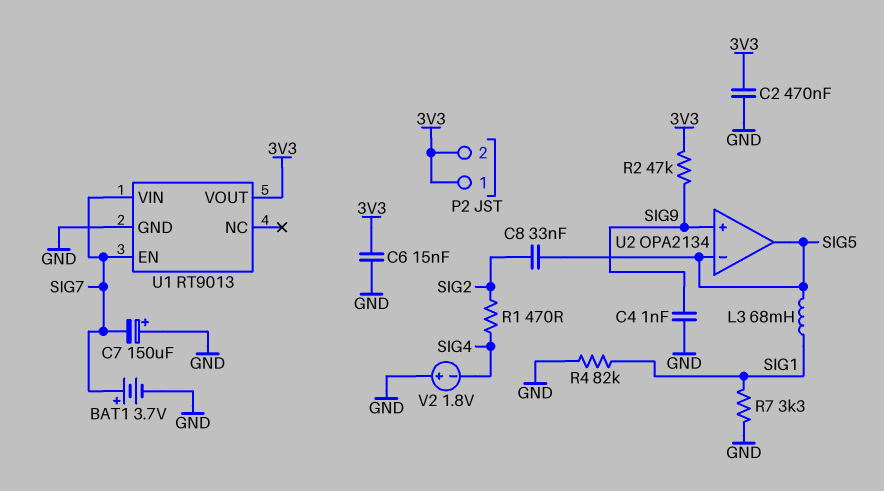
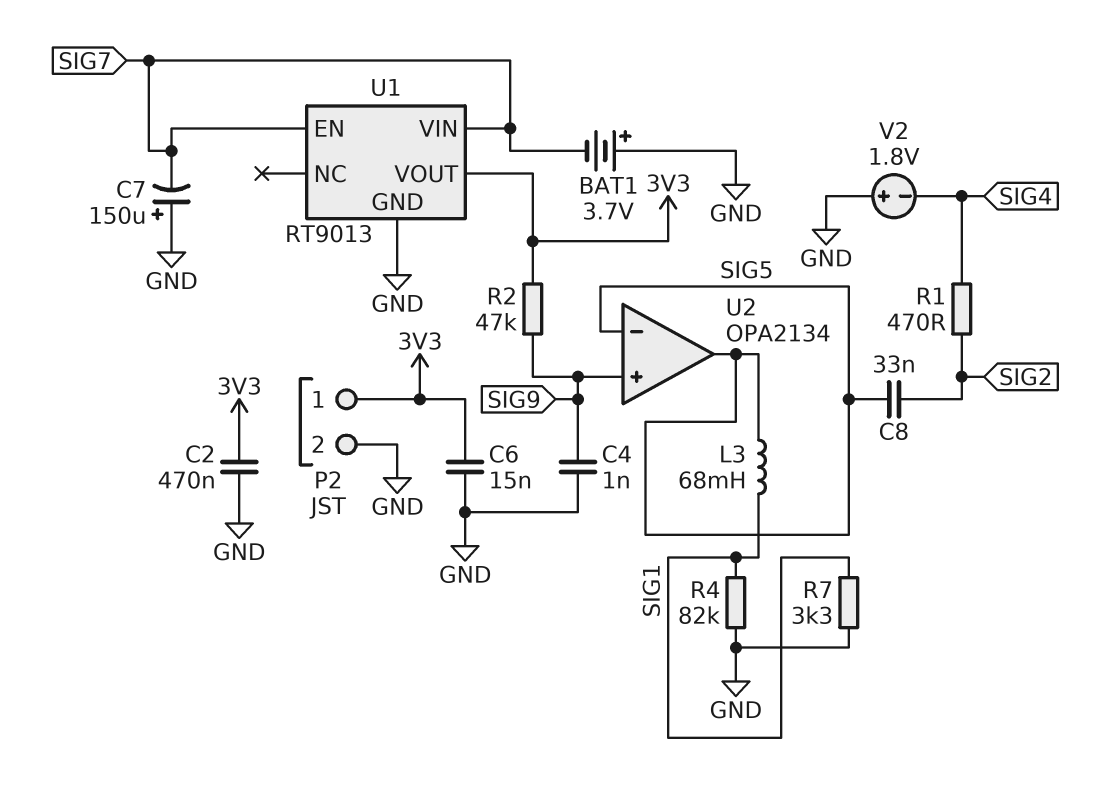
BAT1: 3.7V (plus SIG7, minus GND) -> 3.7V (plus GND, minus SIG7)
P2 pin 2: 3V3 -> GND

